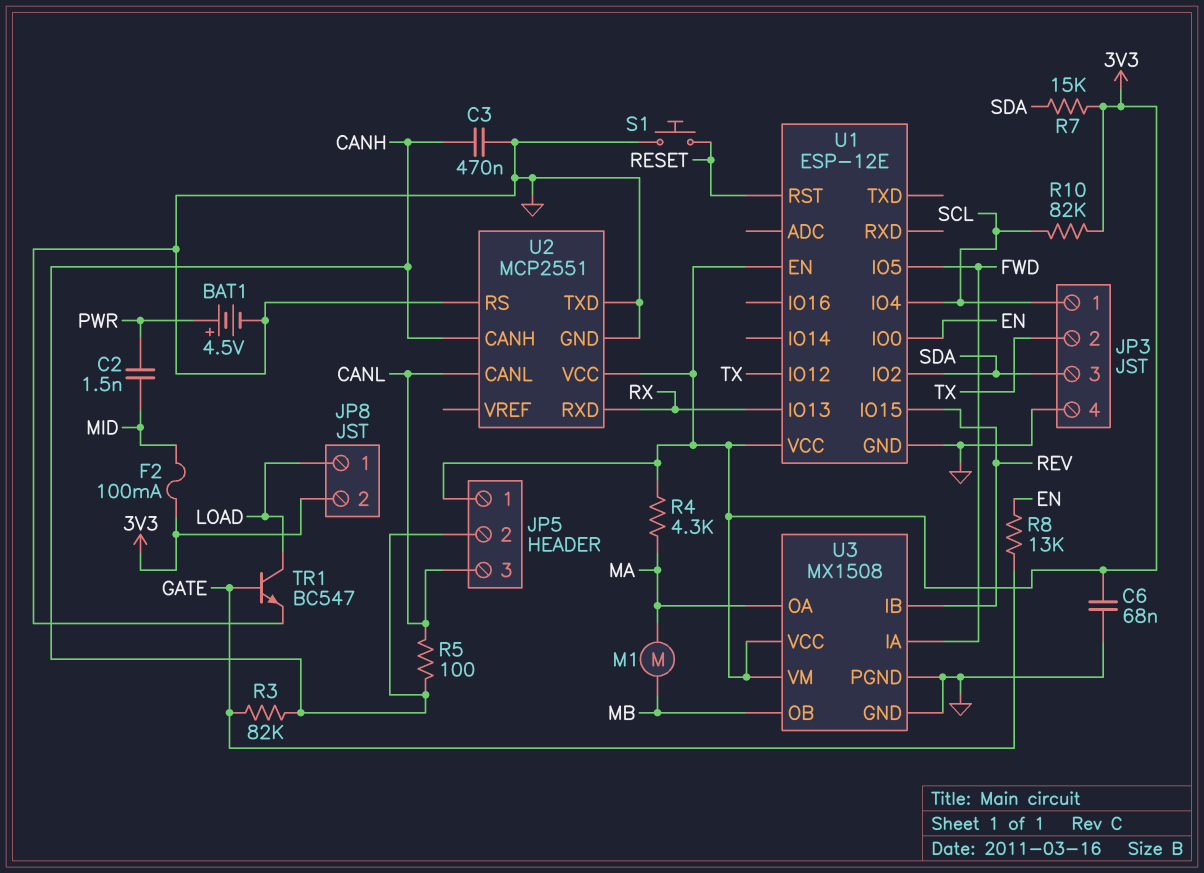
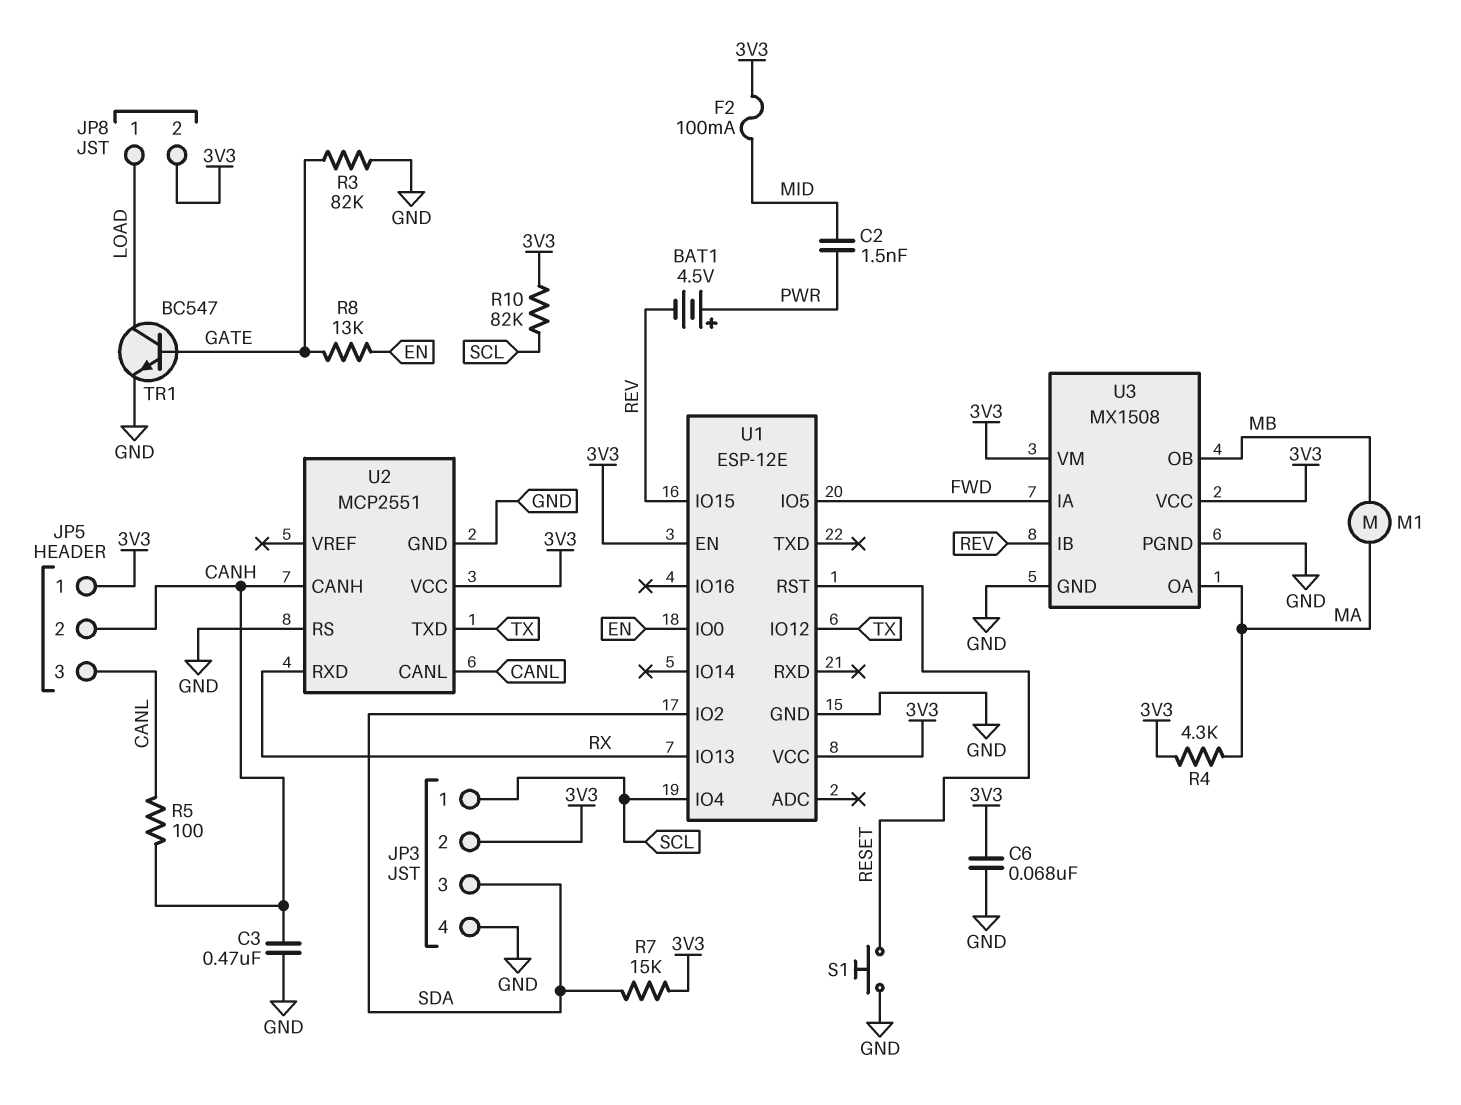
BAT1: 4.5V (plus PWR, minus GND) -> 4.5V (plus PWR, minus REV)
JP3 pin 2: TX -> 3V3
R3: 82k (CANH, GATE) -> 82k (GATE, GND)
U2 pin TXD: GND -> TX

